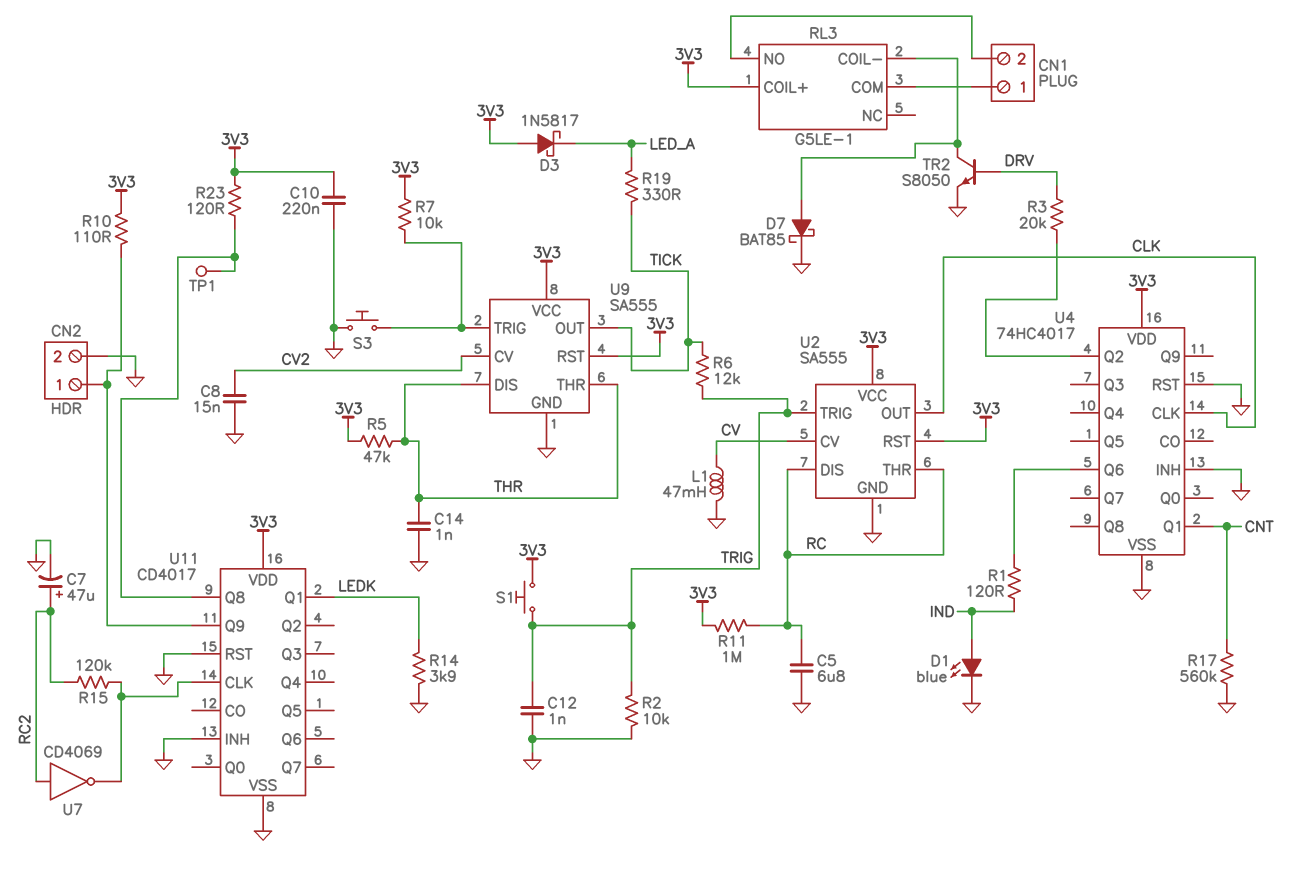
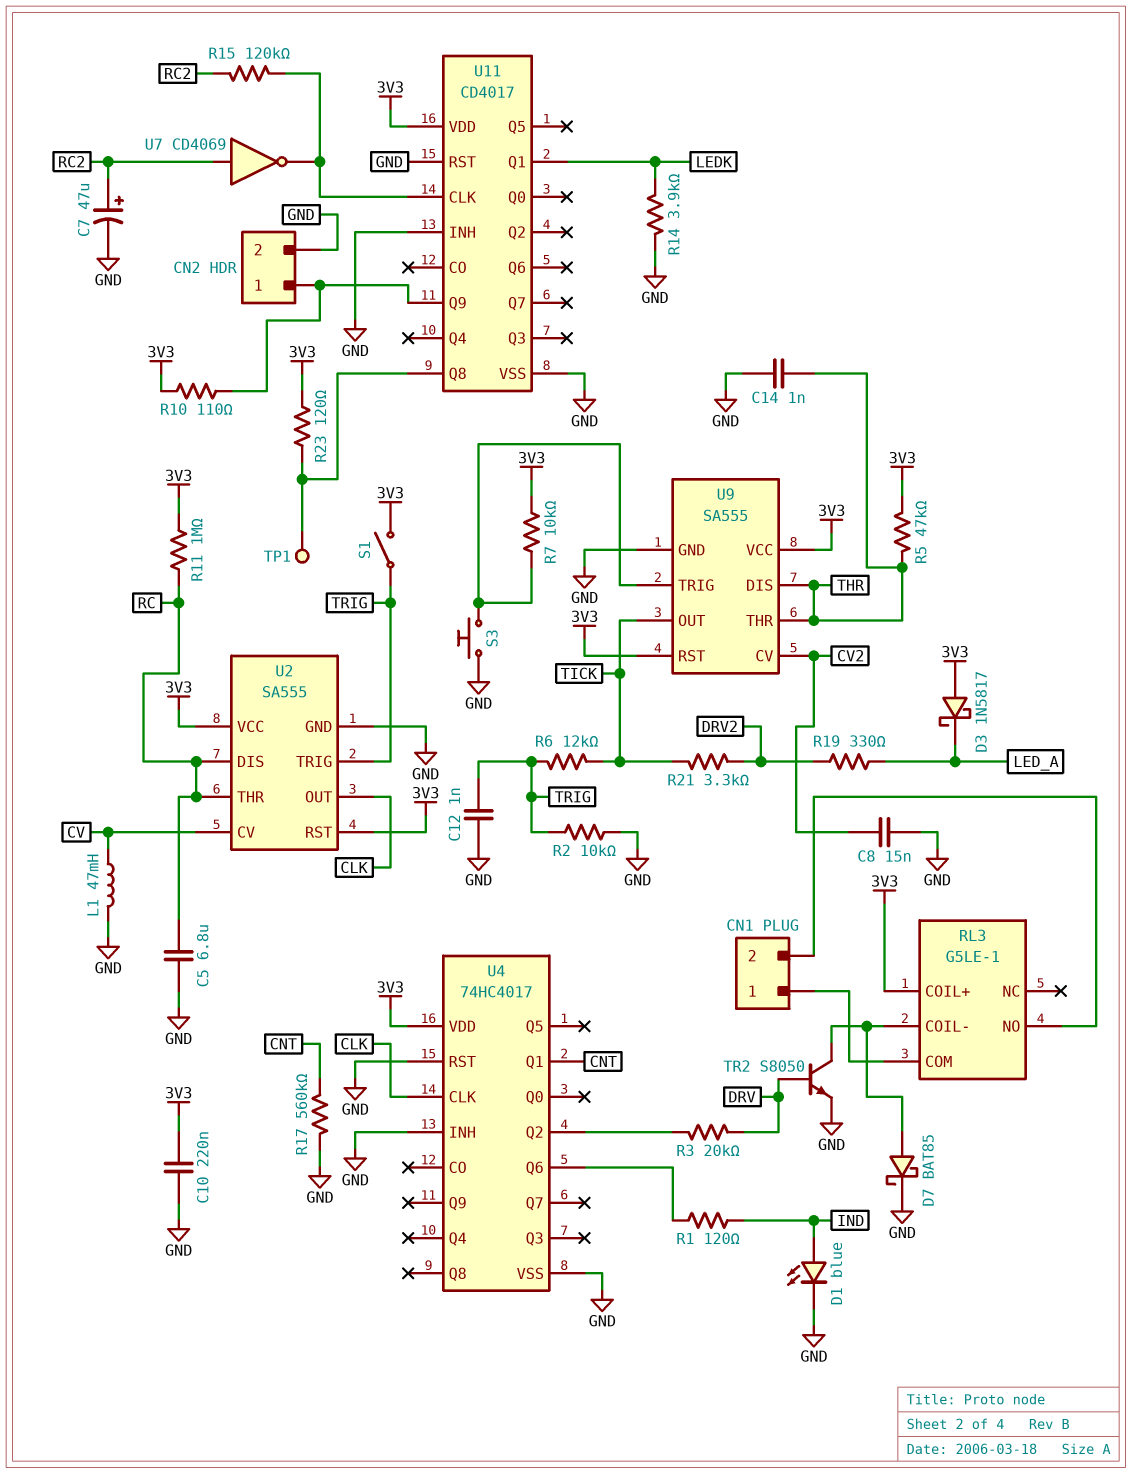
R19: 330 (LED_A, TICK) -> 330 (DRV2, LED_A)
R21: none -> 3.3k (DRV2, TICK)
S1: button (3V3, TRIG) -> switch (3V3, TRIG)

